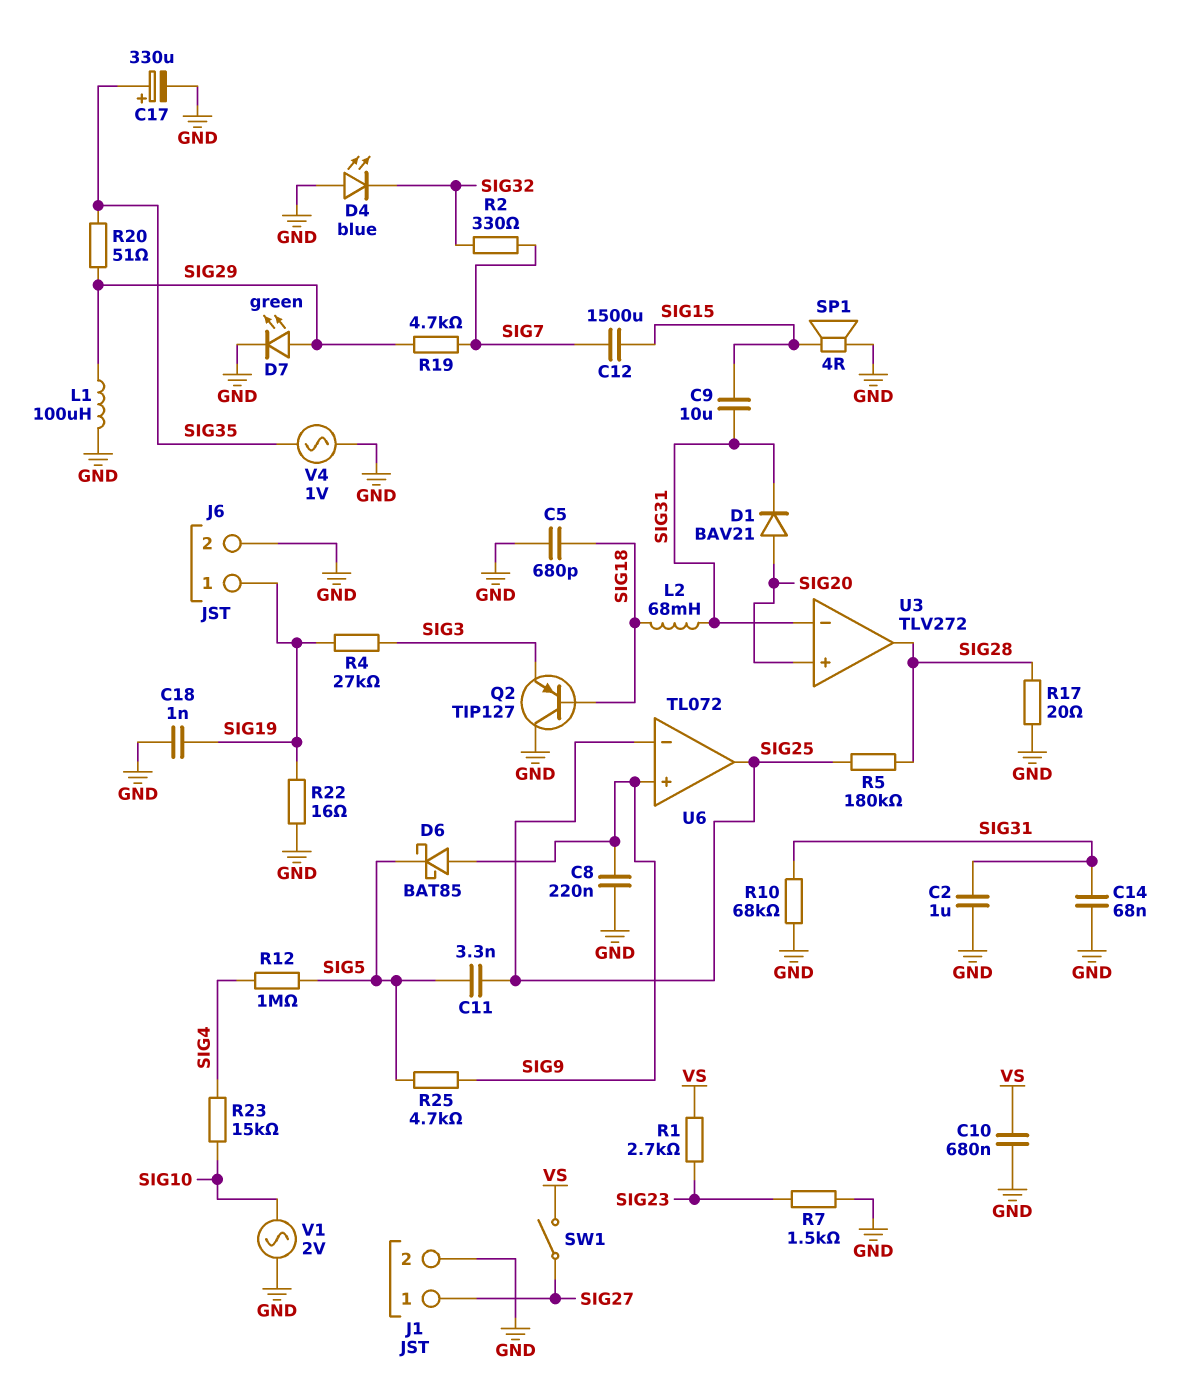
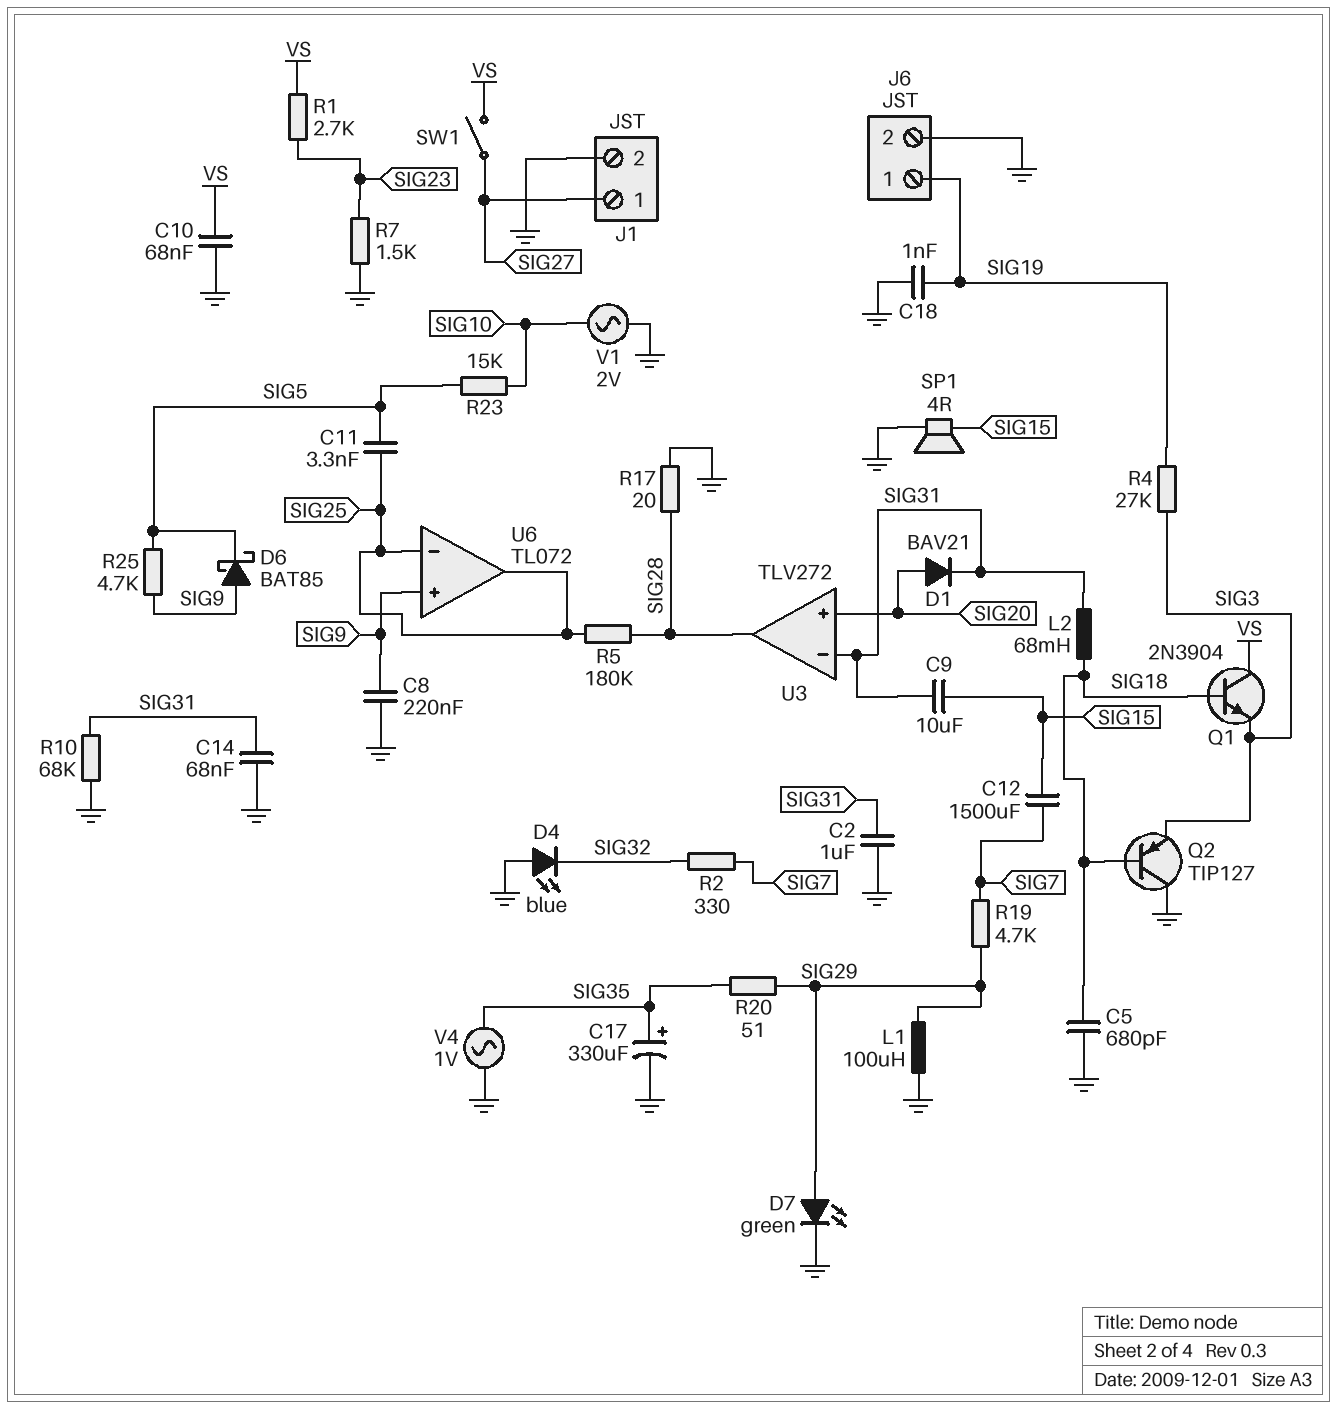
C10: 680nF (GND, VS) -> 68nF (GND, VS)
Q1: none -> NPN 2N3904 (B SIG18, C VS, E SIG3)
R12: 1M (SIG4, SIG5) -> none
R22: 16 (GND, SIG19) -> none
R23: 15k (SIG4, SIG10) -> 15k (SIG5, SIG10)

